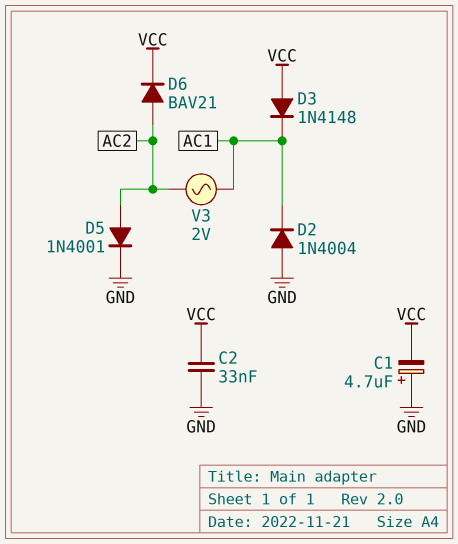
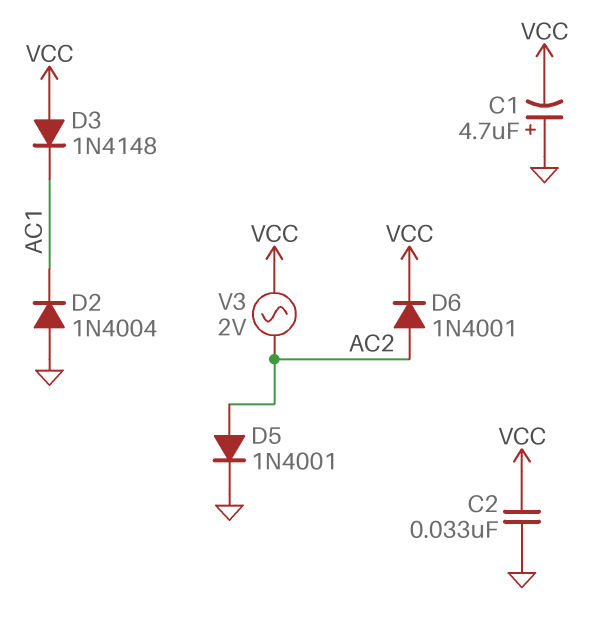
D6: diode BAV21 (A AC2, K VCC) -> diode 1N4001 (A AC2, K VCC)
V3: AC 2V (AC1, AC2) -> AC 2V (AC2, VCC)

